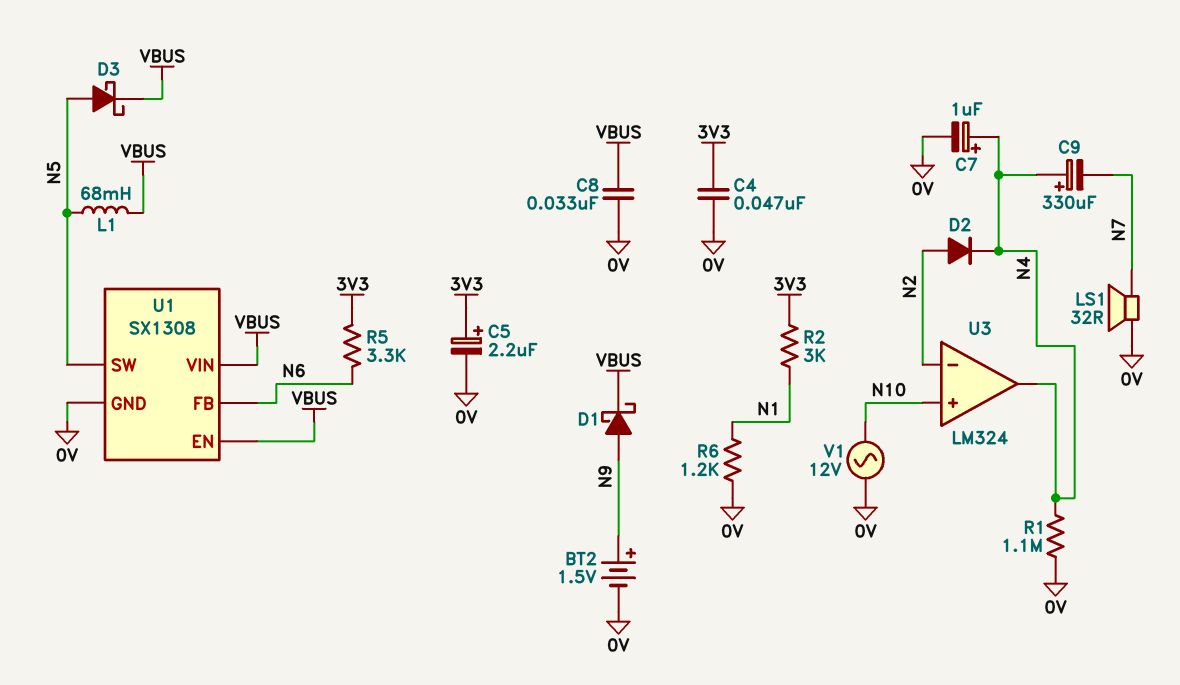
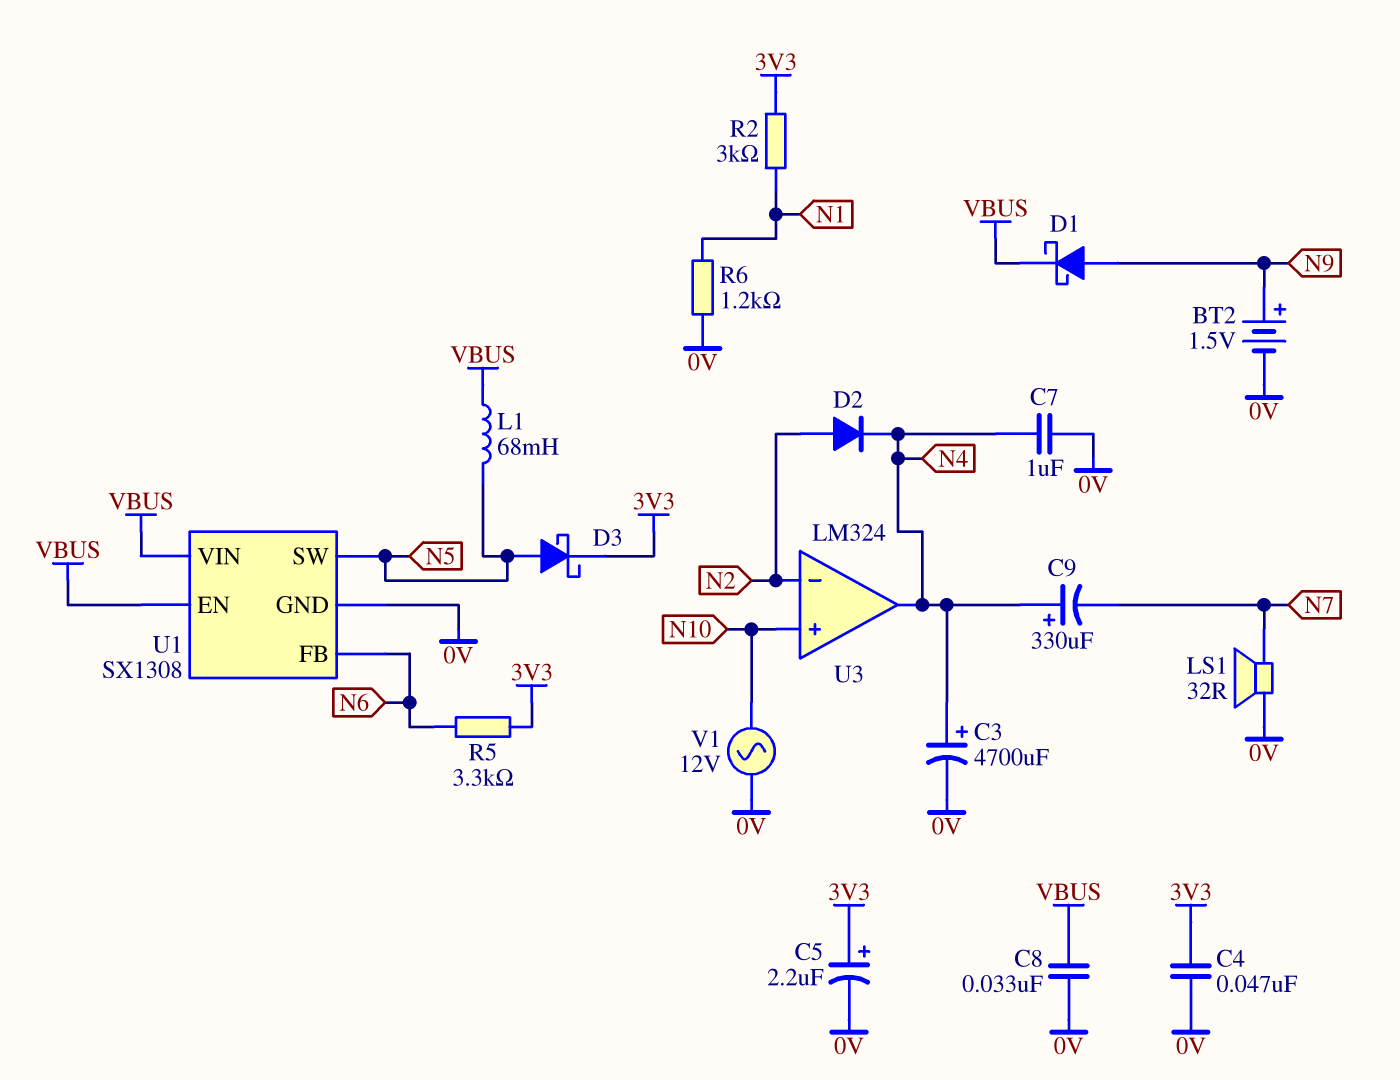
C3: none -> 4700uF (plus N4, minus 0V)
C7: 1uF (plus N4, minus 0V) -> 1uF (0V, N4)
D3: schottky (A N5, K VBUS) -> schottky (A N5, K 3V3)
R1: 1.1M (0V, N4) -> none

